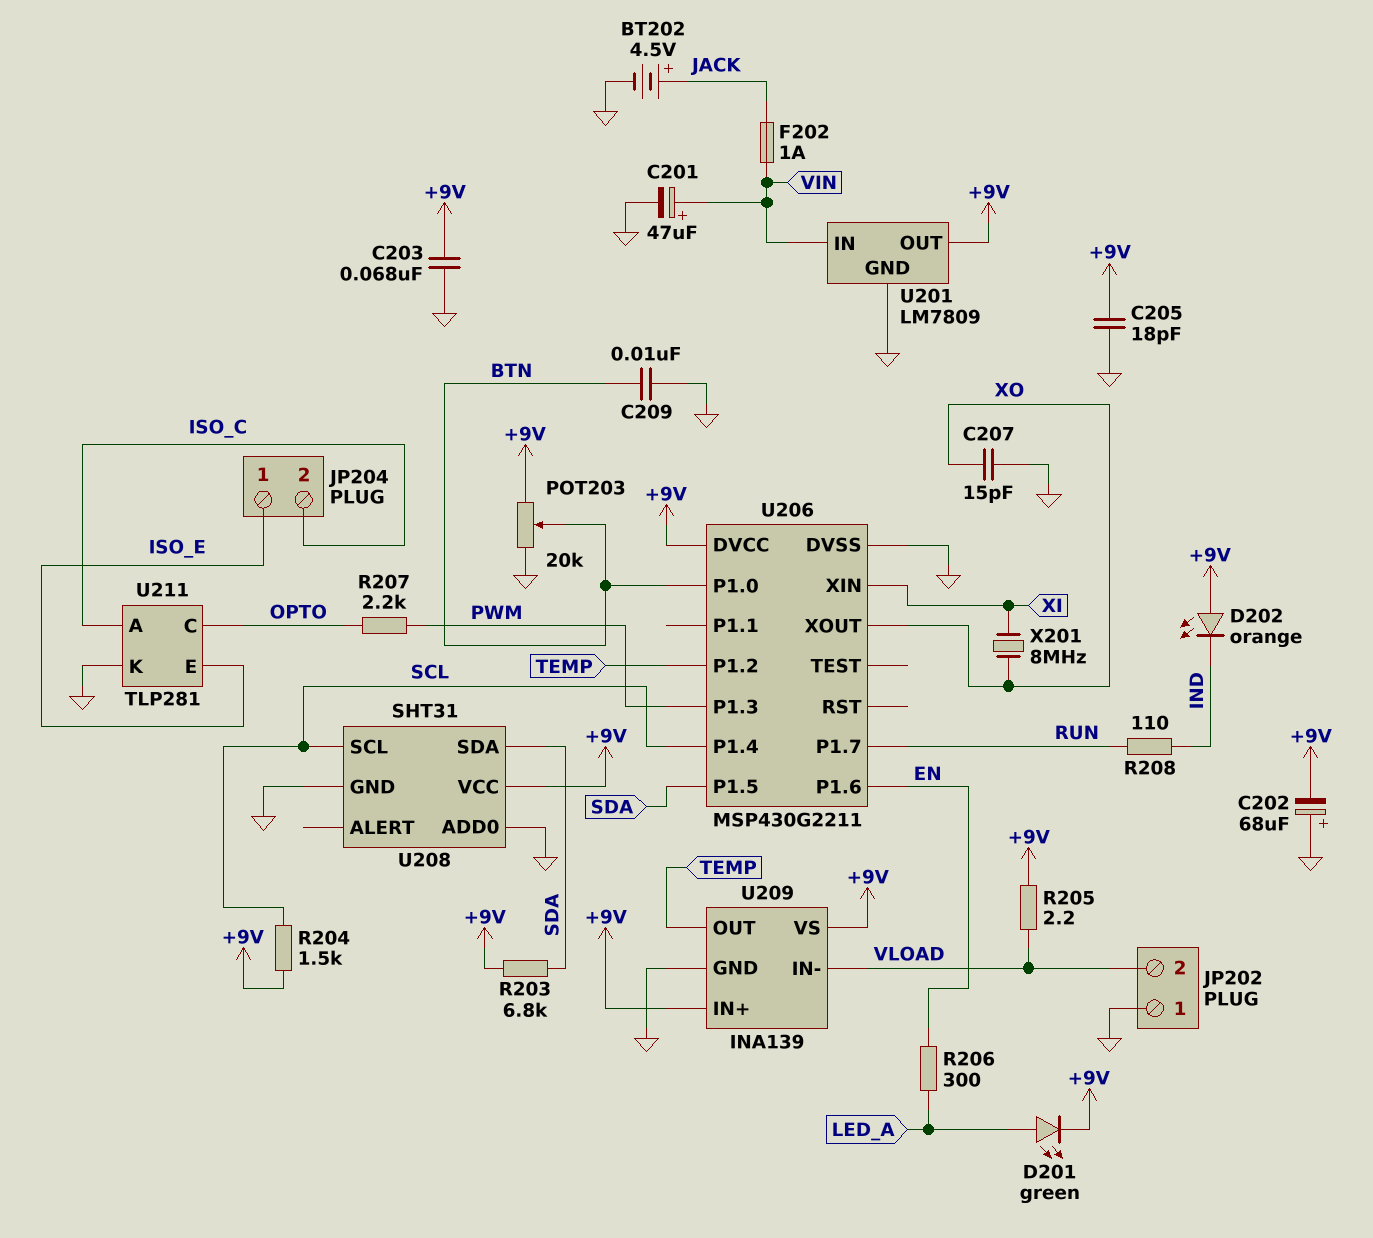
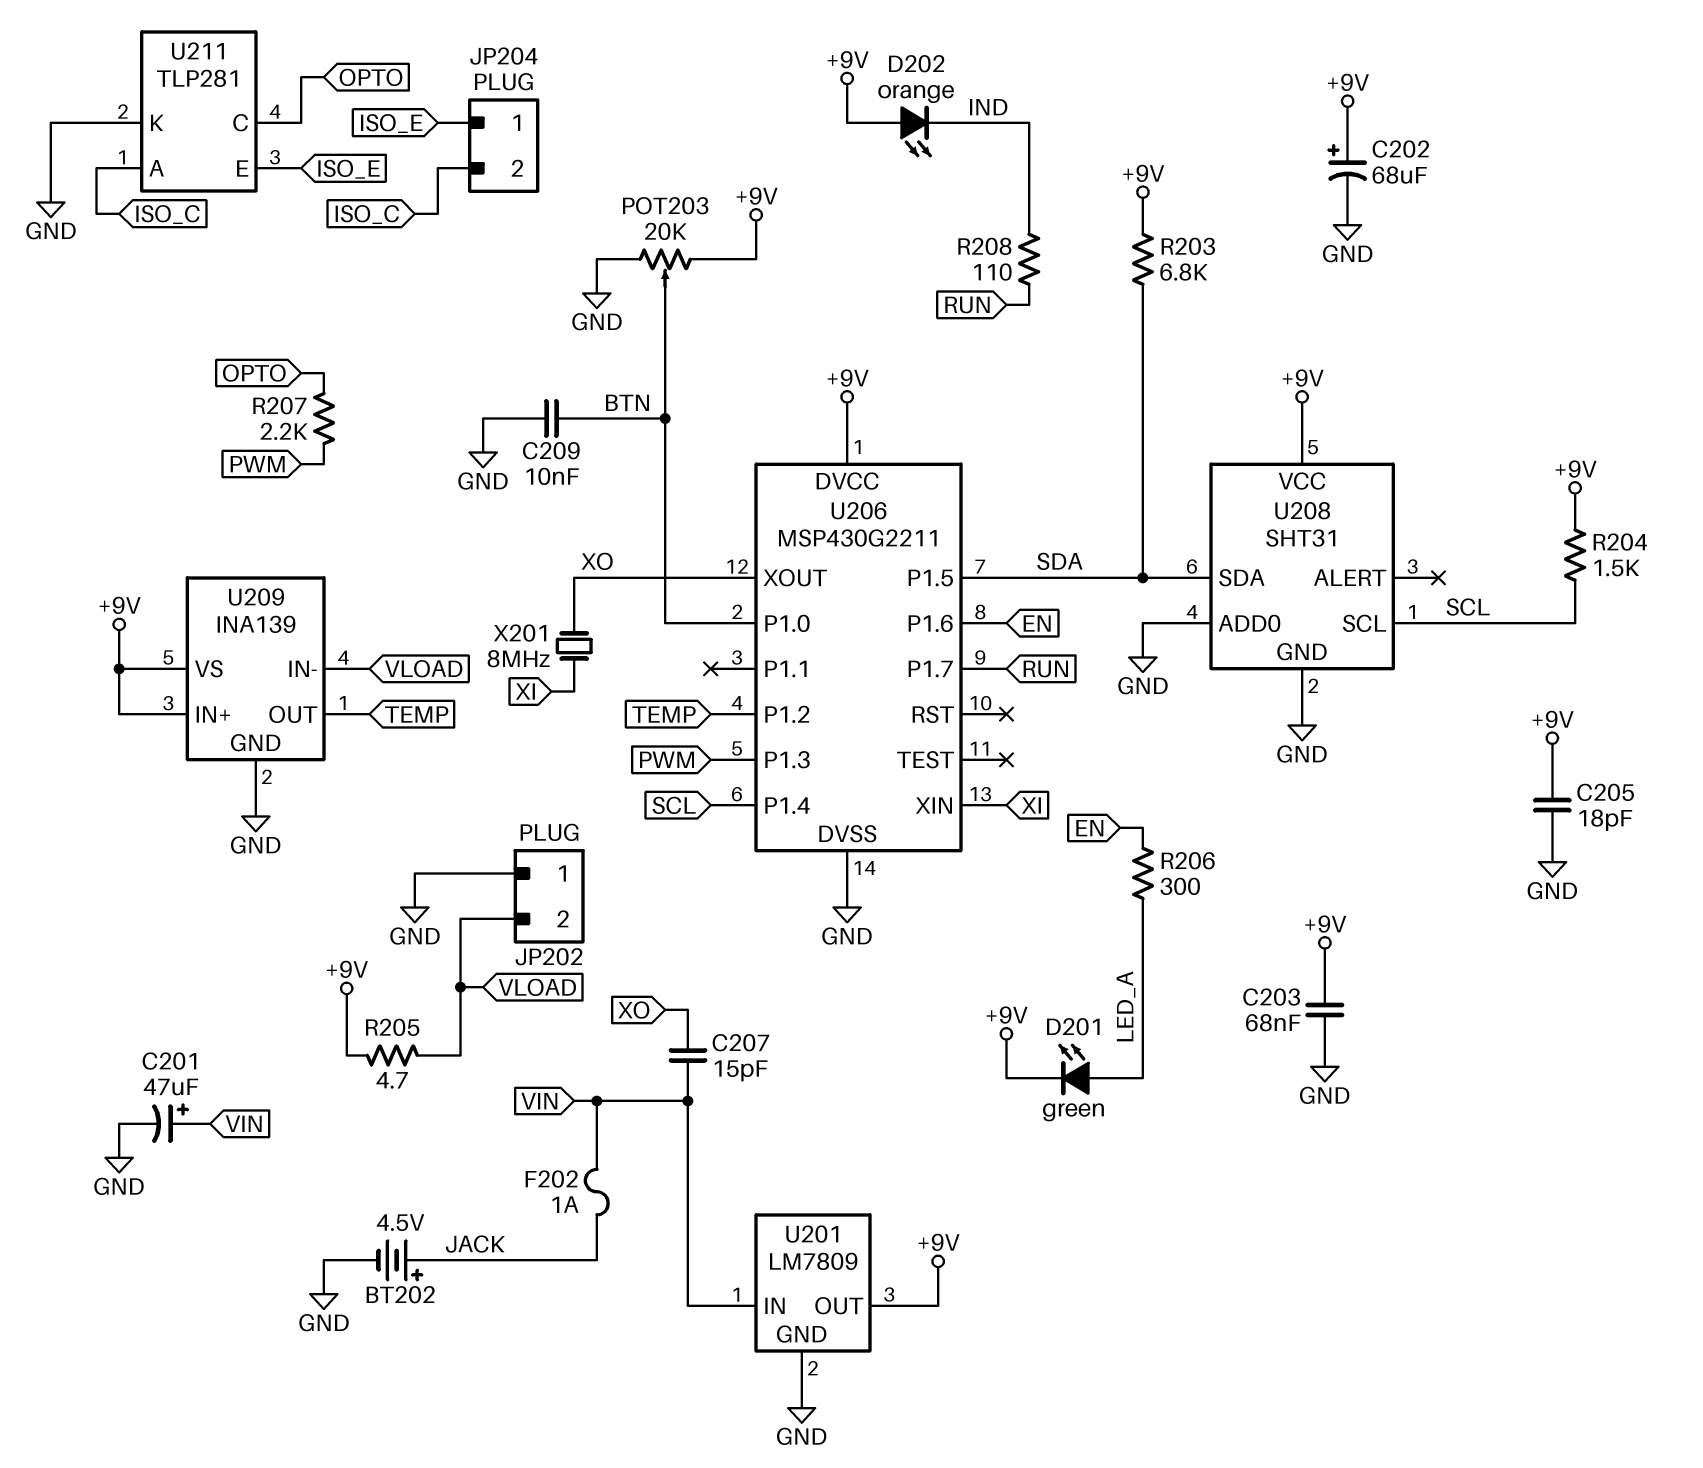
C202: 68uF (plus GND, minus +9V) -> 68uF (plus +9V, minus GND)
C207: 15pF (GND, XO) -> 15pF (VIN, XO)
R205: 2.2 (+9V, VLOAD) -> 4.7 (+9V, VLOAD)

